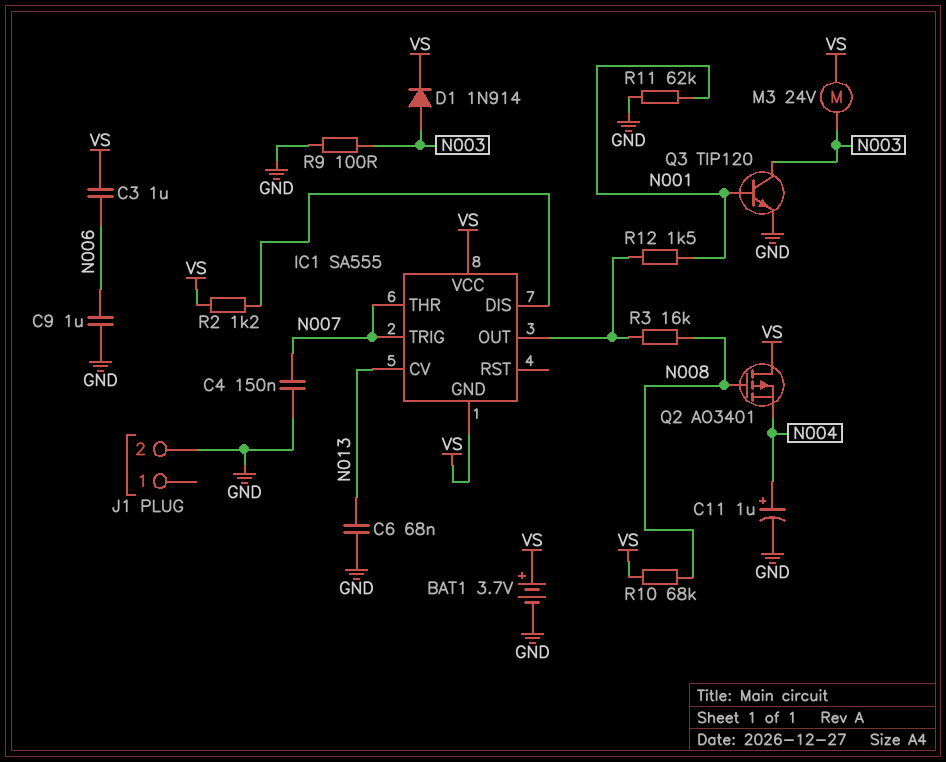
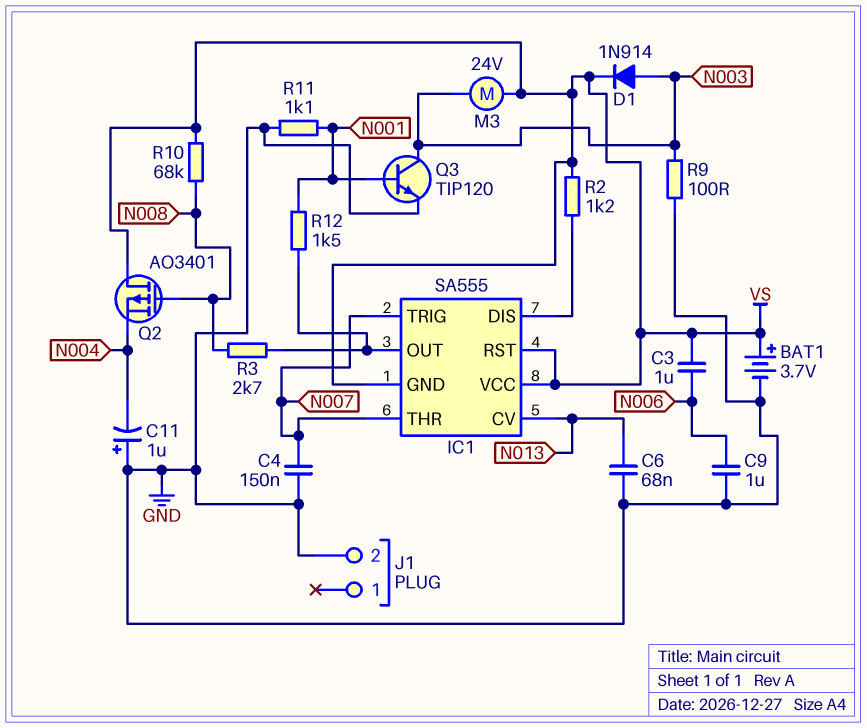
C11: 1uF (plus N004, minus GND) -> 1uF (plus GND, minus N004)
IC1 pin RST: none -> VS
R3: 16k (IC1/OUT, N008) -> 2.7k (IC1/OUT, N008)
R11: 62k (GND, N001) -> 1.1k (GND, N001)

